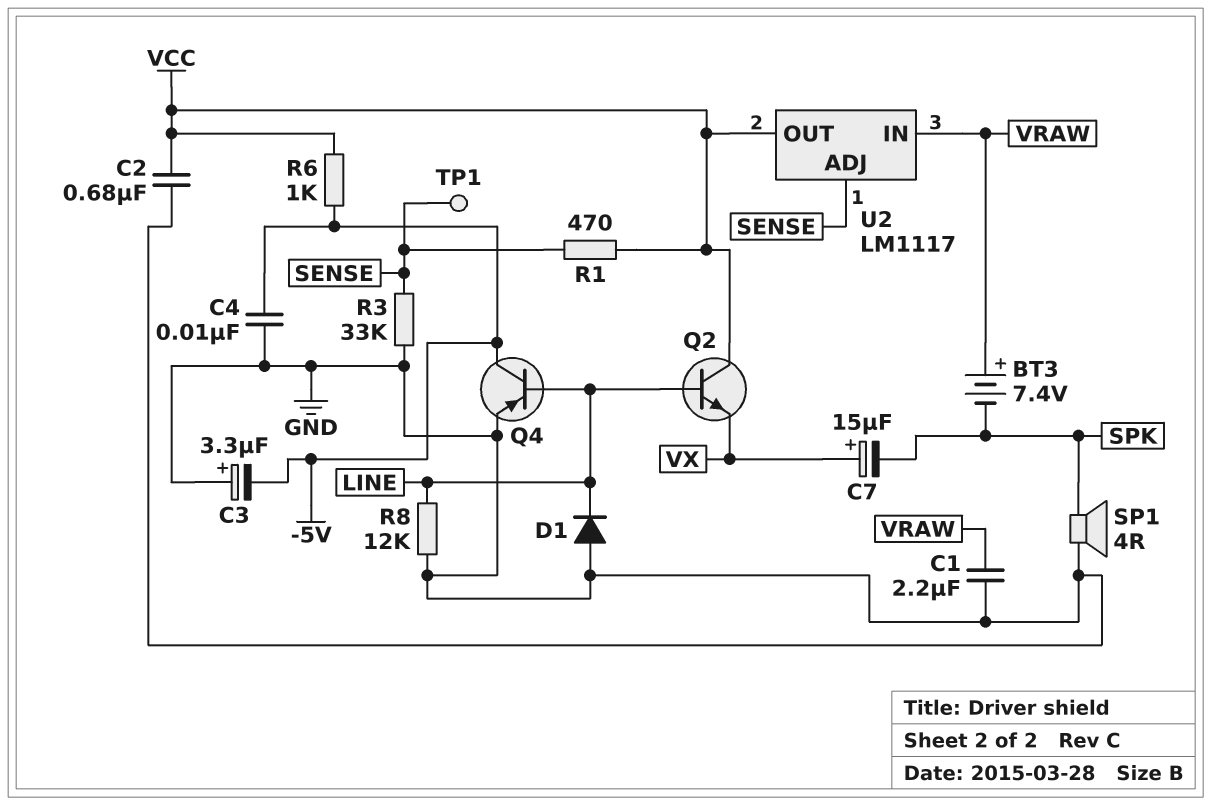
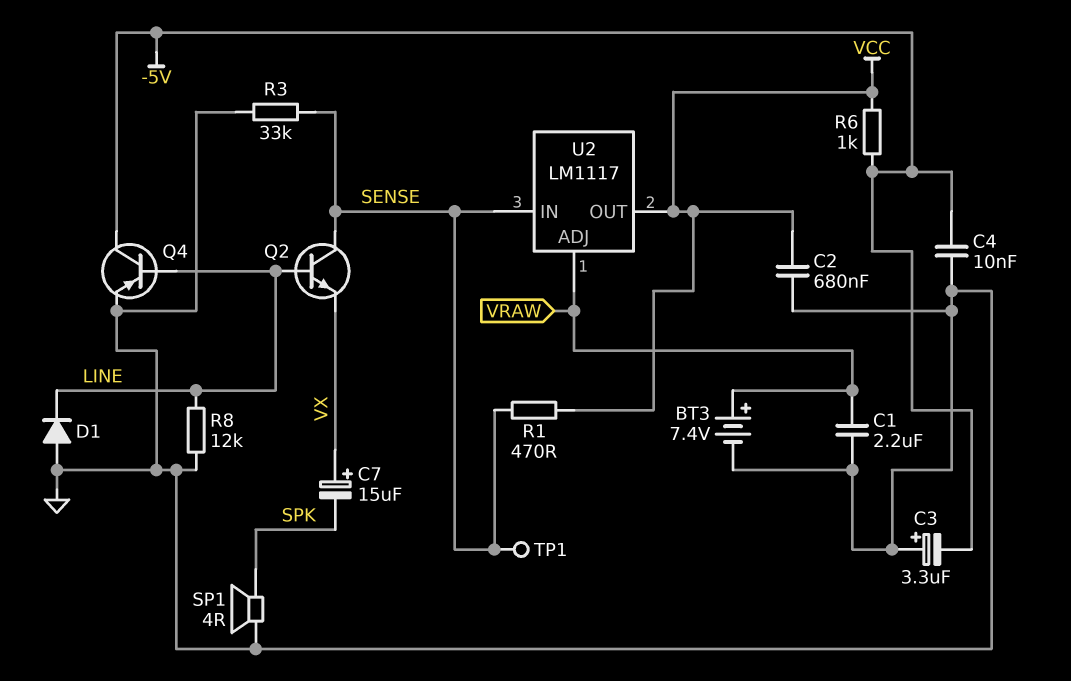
BT3: 7.4V (plus VRAW, minus SPK) -> 7.4V (plus VRAW, minus GND)
Q2: NPN (B LINE, C VCC, E VX) -> NPN (B LINE, C SENSE, E VX)
U2 pin ADJ: SENSE -> VRAW
U2 pin IN: VRAW -> SENSE

